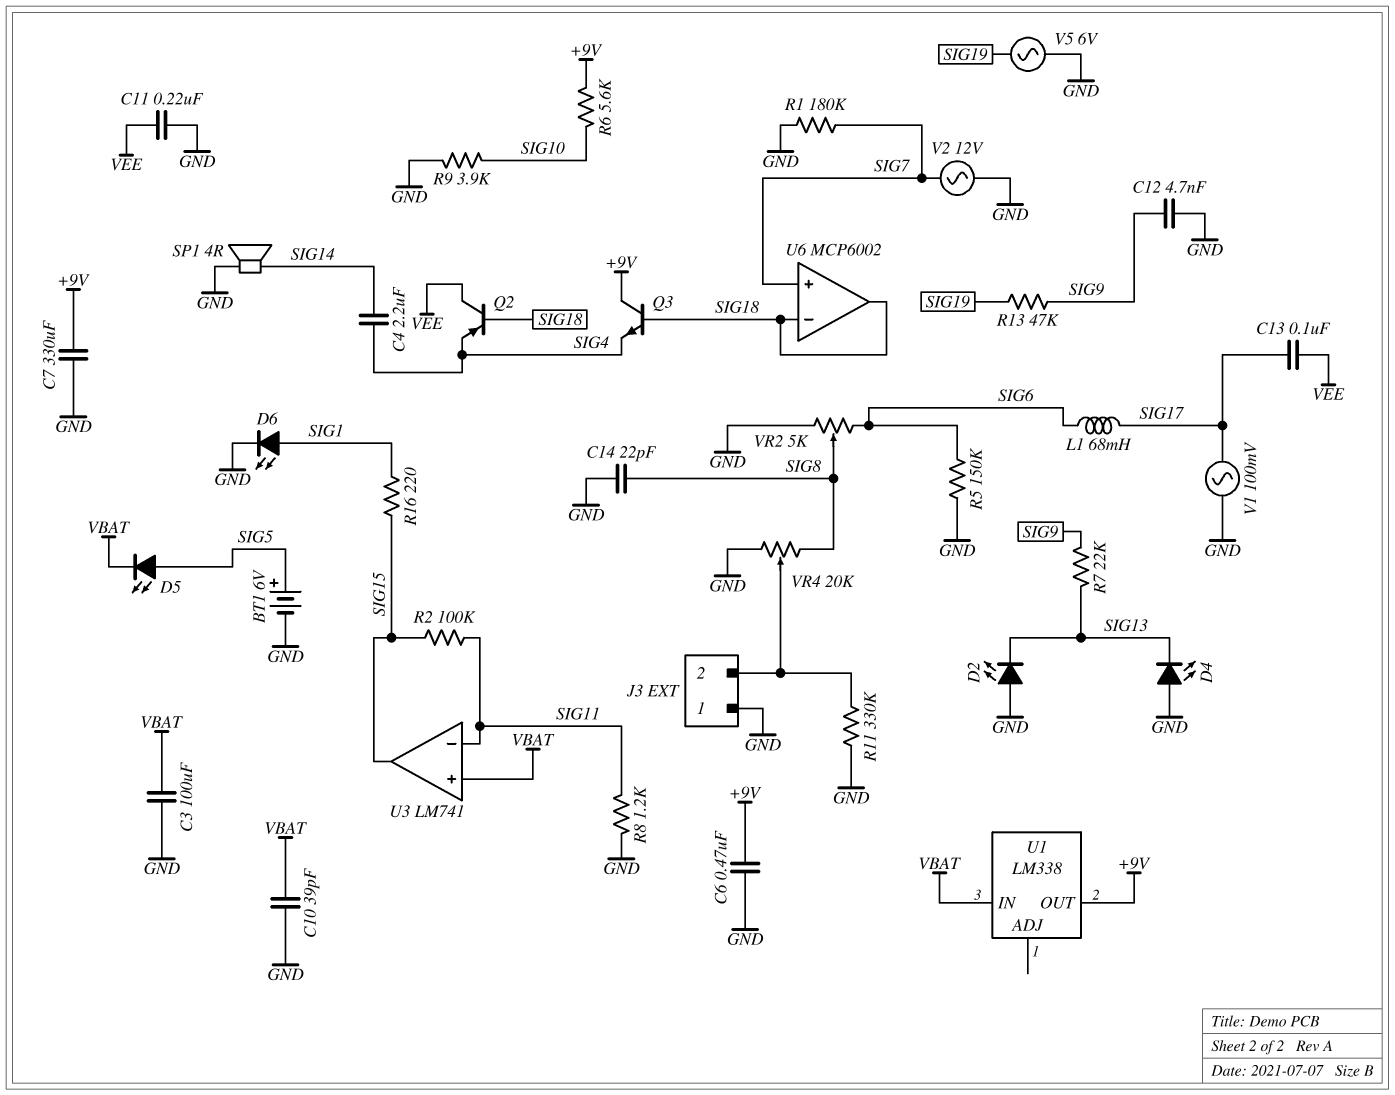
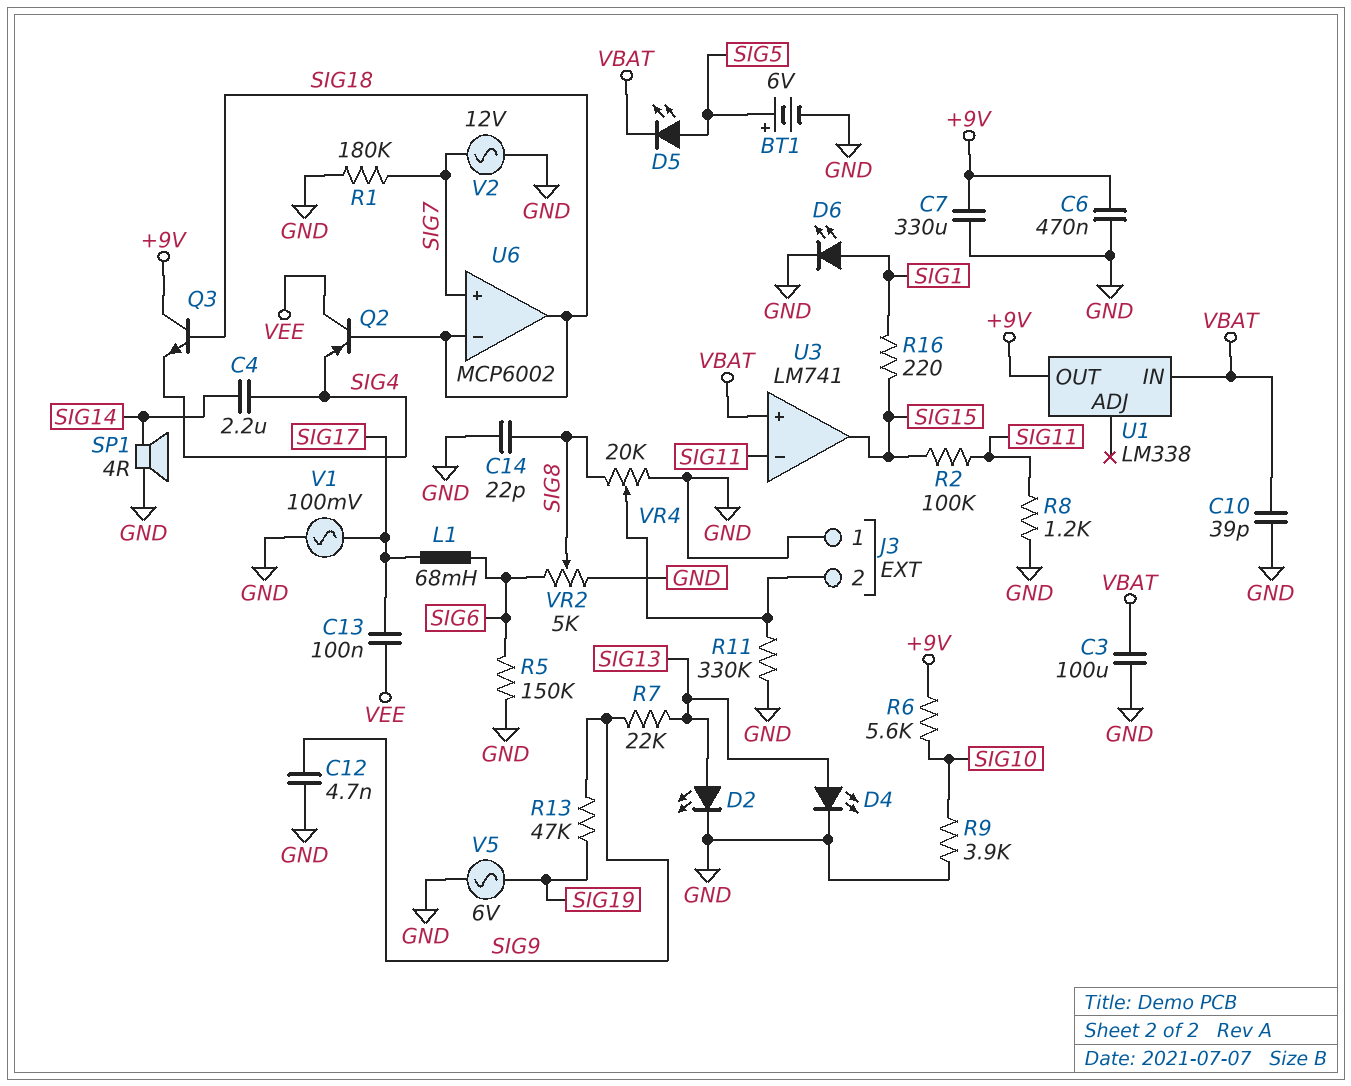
C11: 220nF (GND, VEE) -> none
D2: LED (A GND, K SIG13) -> LED (A SIG13, K GND)
D4: LED (A GND, K SIG13) -> LED (A SIG13, K GND)

